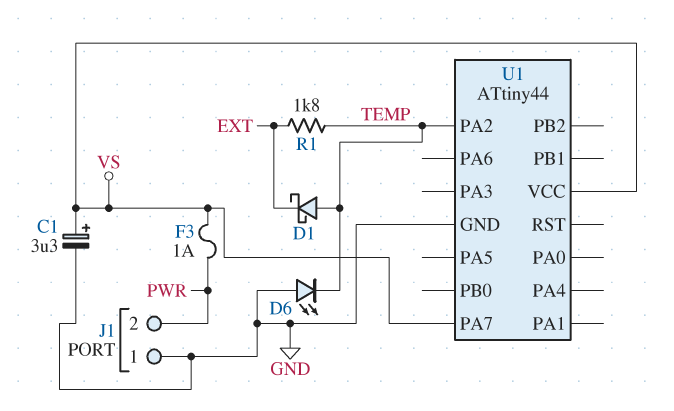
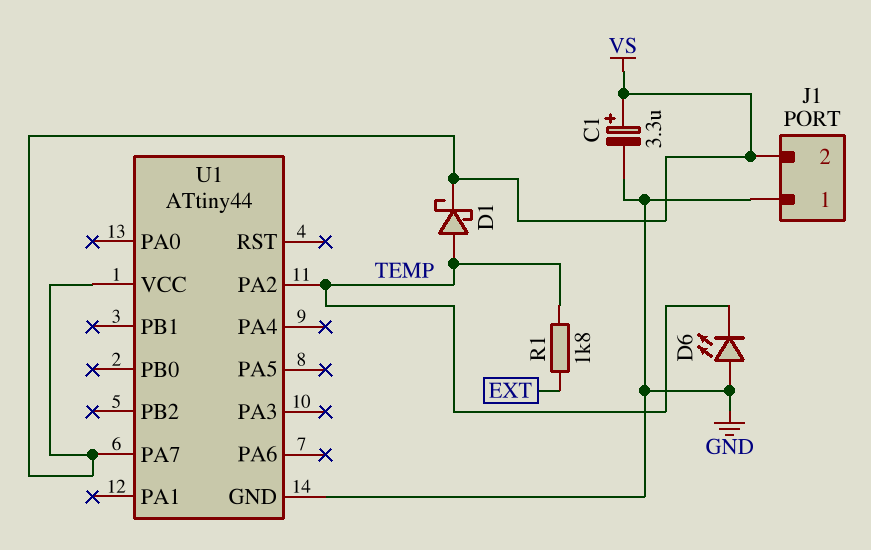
D1: schottky (A TEMP, K EXT) -> schottky (A TEMP, K VS)
F3: 1A (PWR, VS) -> none
J1 pin 2: PWR -> VS

